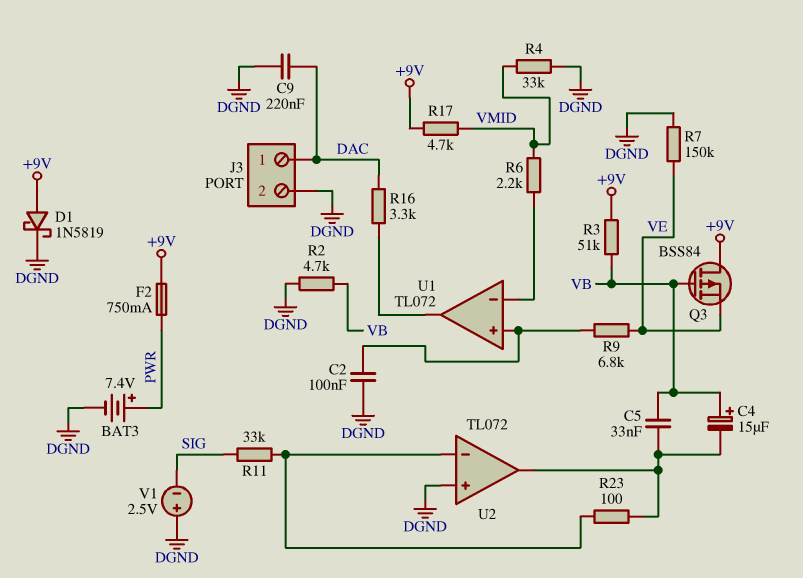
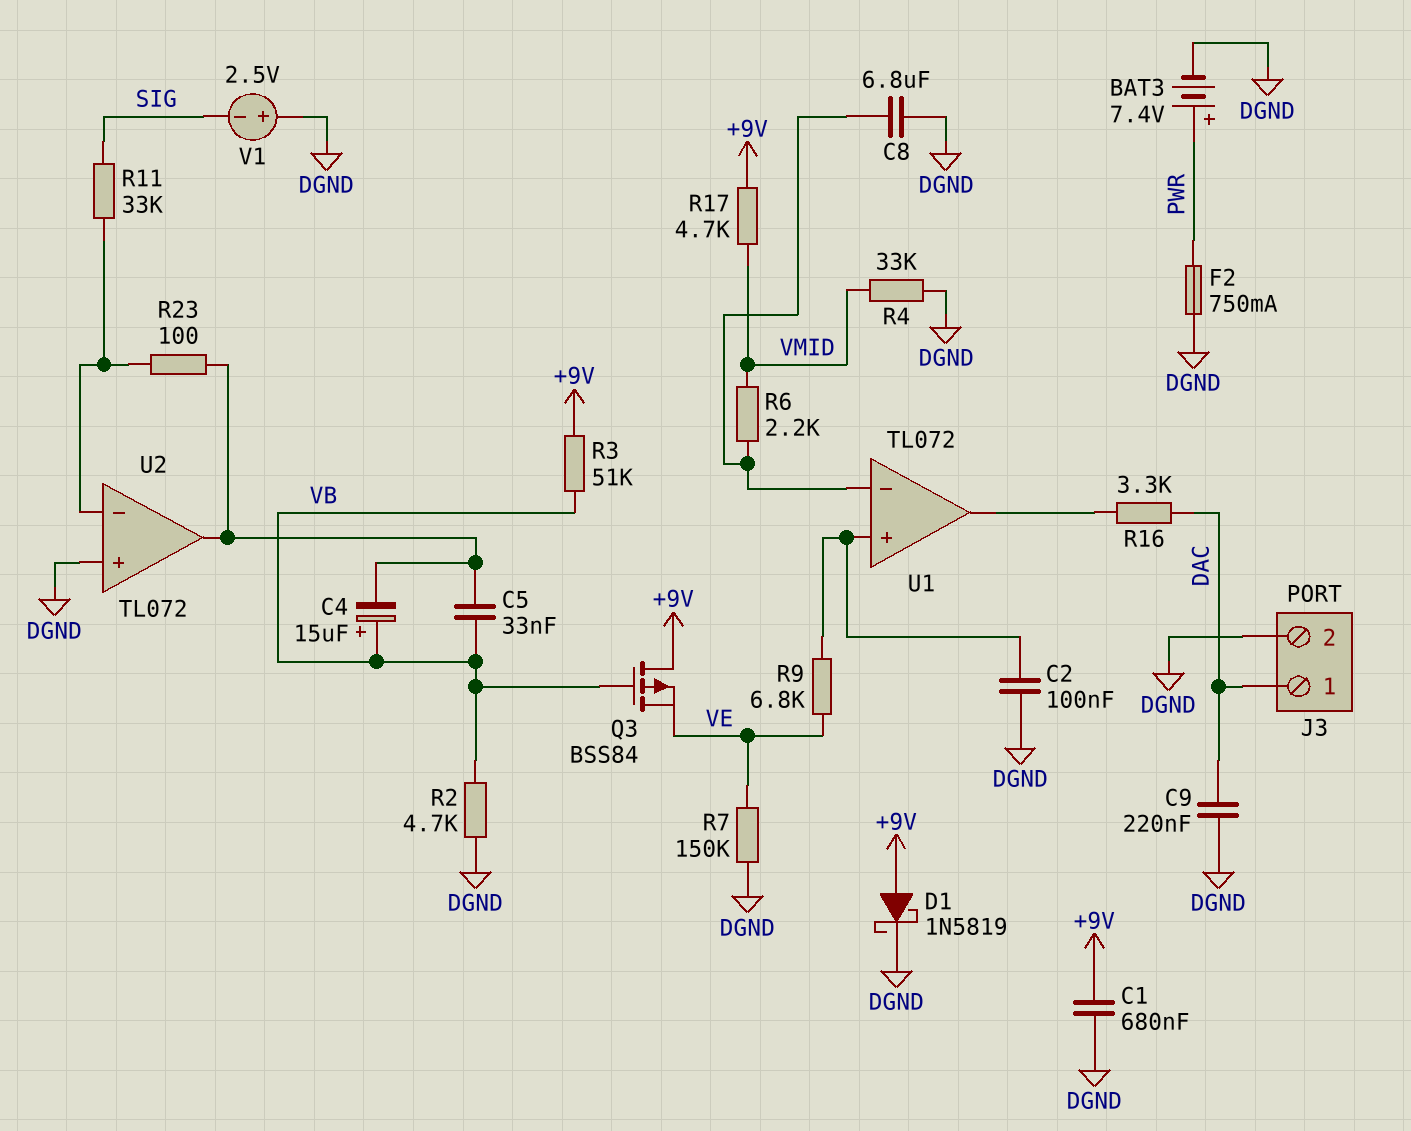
C1: none -> 680nF (+9V, DGND)
C8: none -> 6.8uF (DGND, U1/in-)
F2: 750mA (+9V, PWR) -> 750mA (DGND, PWR)

